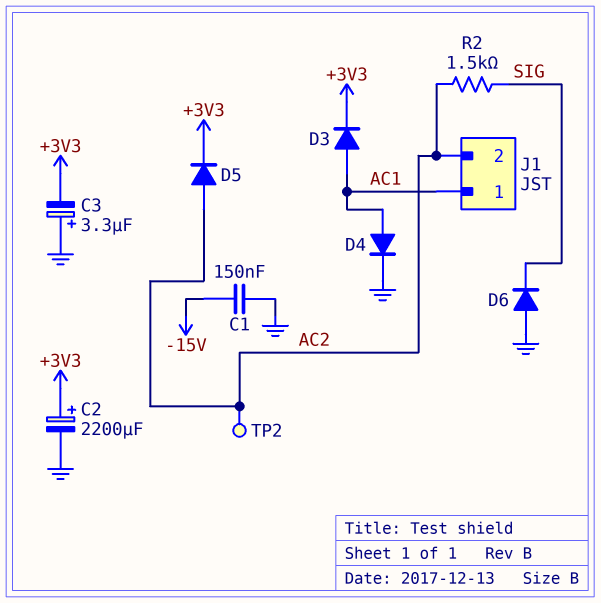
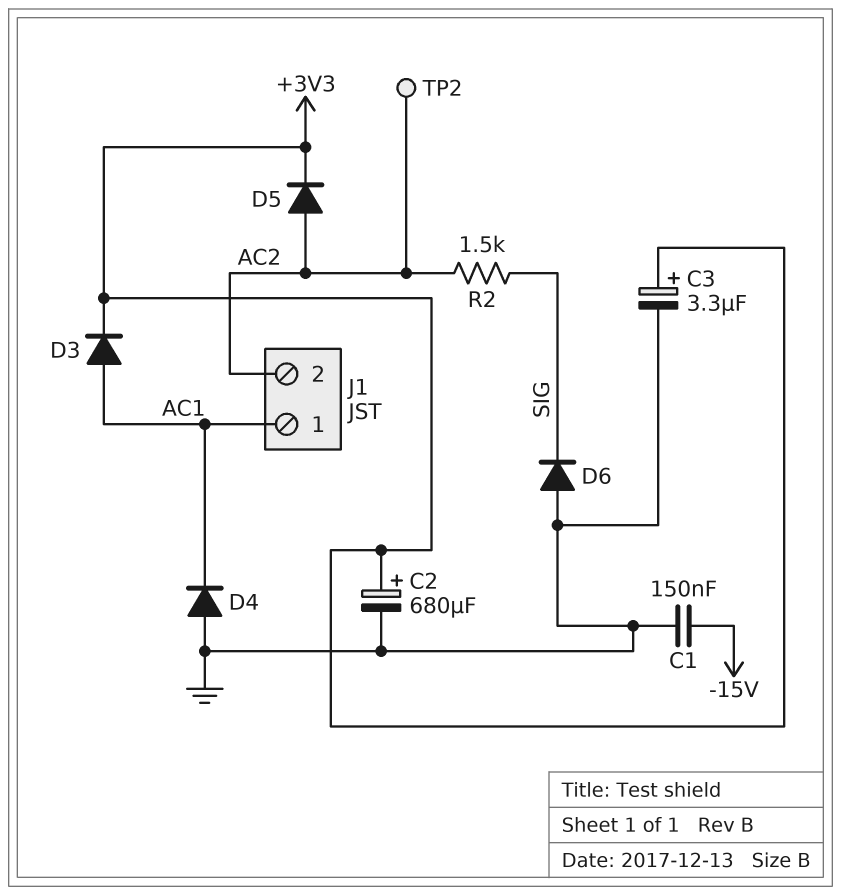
C2: 2200uF (plus +3V3, minus GND) -> 680uF (plus +3V3, minus GND)
C3: 3.3uF (plus GND, minus +3V3) -> 3.3uF (plus +3V3, minus GND)
D4: diode (A AC1, K GND) -> diode (A GND, K AC1)

